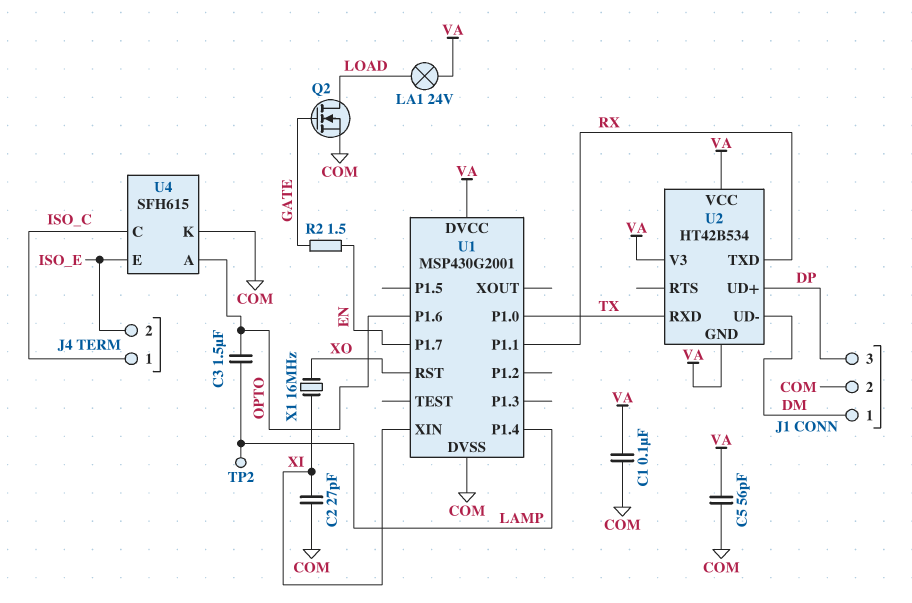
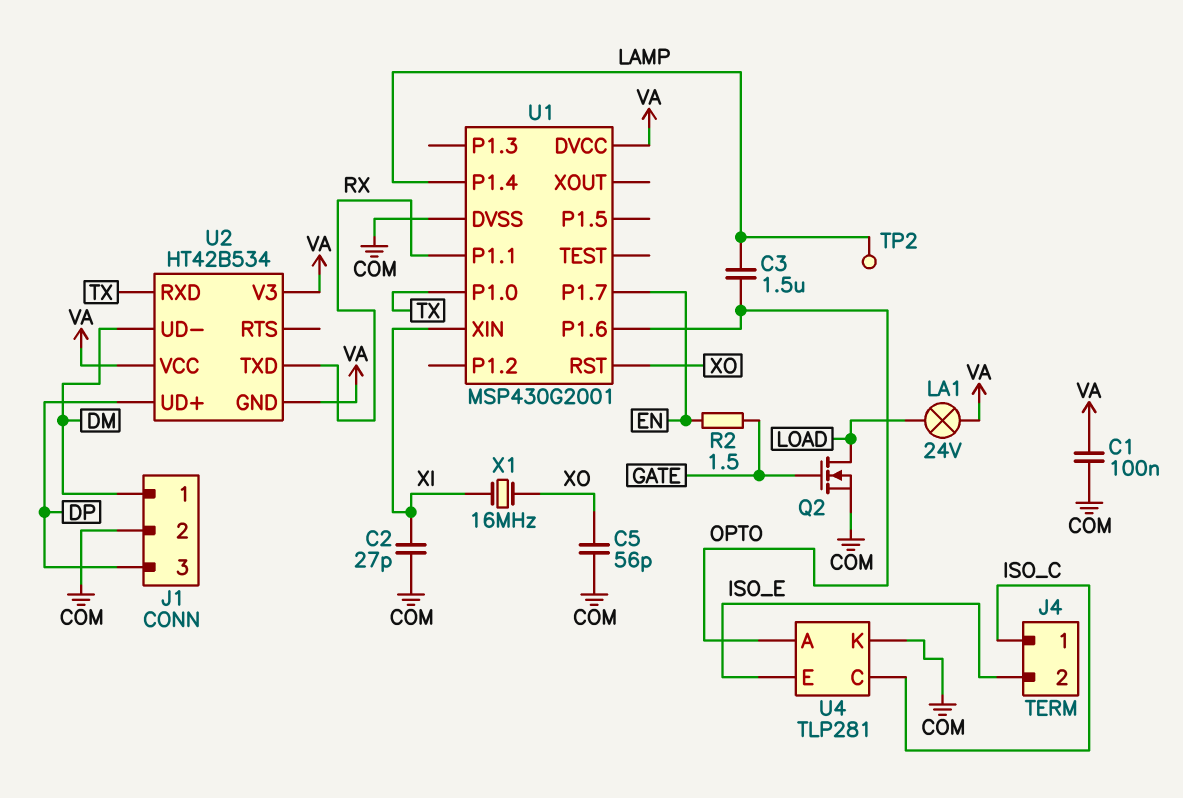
C5: 56pF (COM, VA) -> 56pF (COM, XO)
U4: SFH615 -> TLP281

